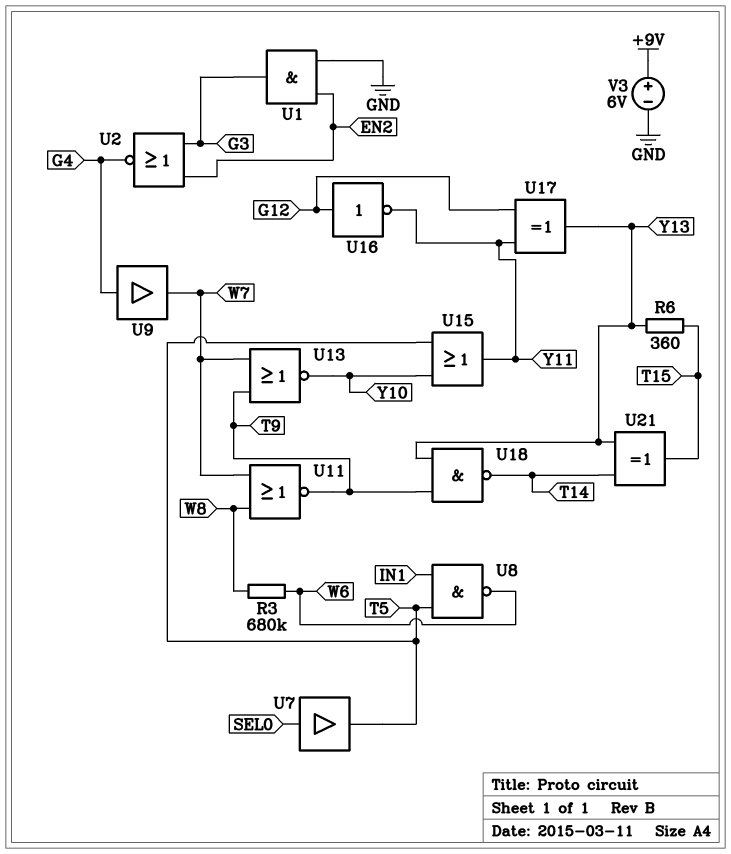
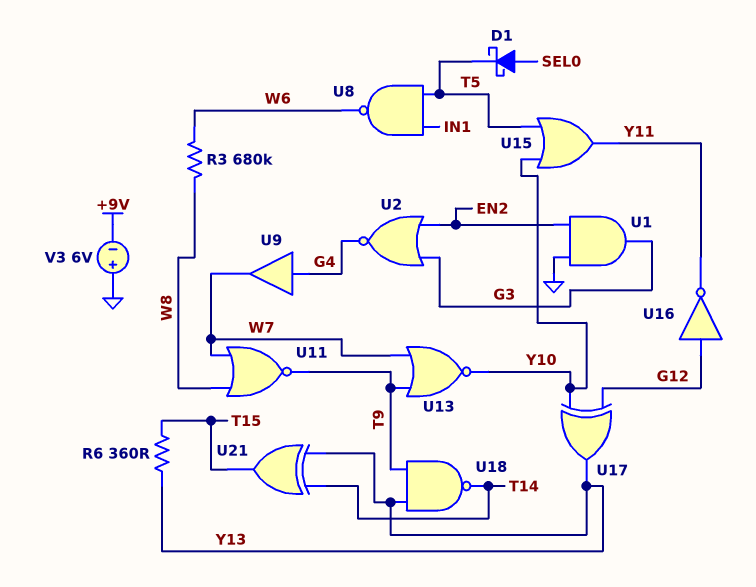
D1: none -> schottky (A SEL0, K T5)
U7: buffer (in SEL0, out T5) -> none
U17: XOR (in G12, in Y11, out Y13) -> XOR (in G12, in Y10, out Y13)
V3: 6V (plus +9V, minus GND) -> 6V (plus GND, minus +9V)

